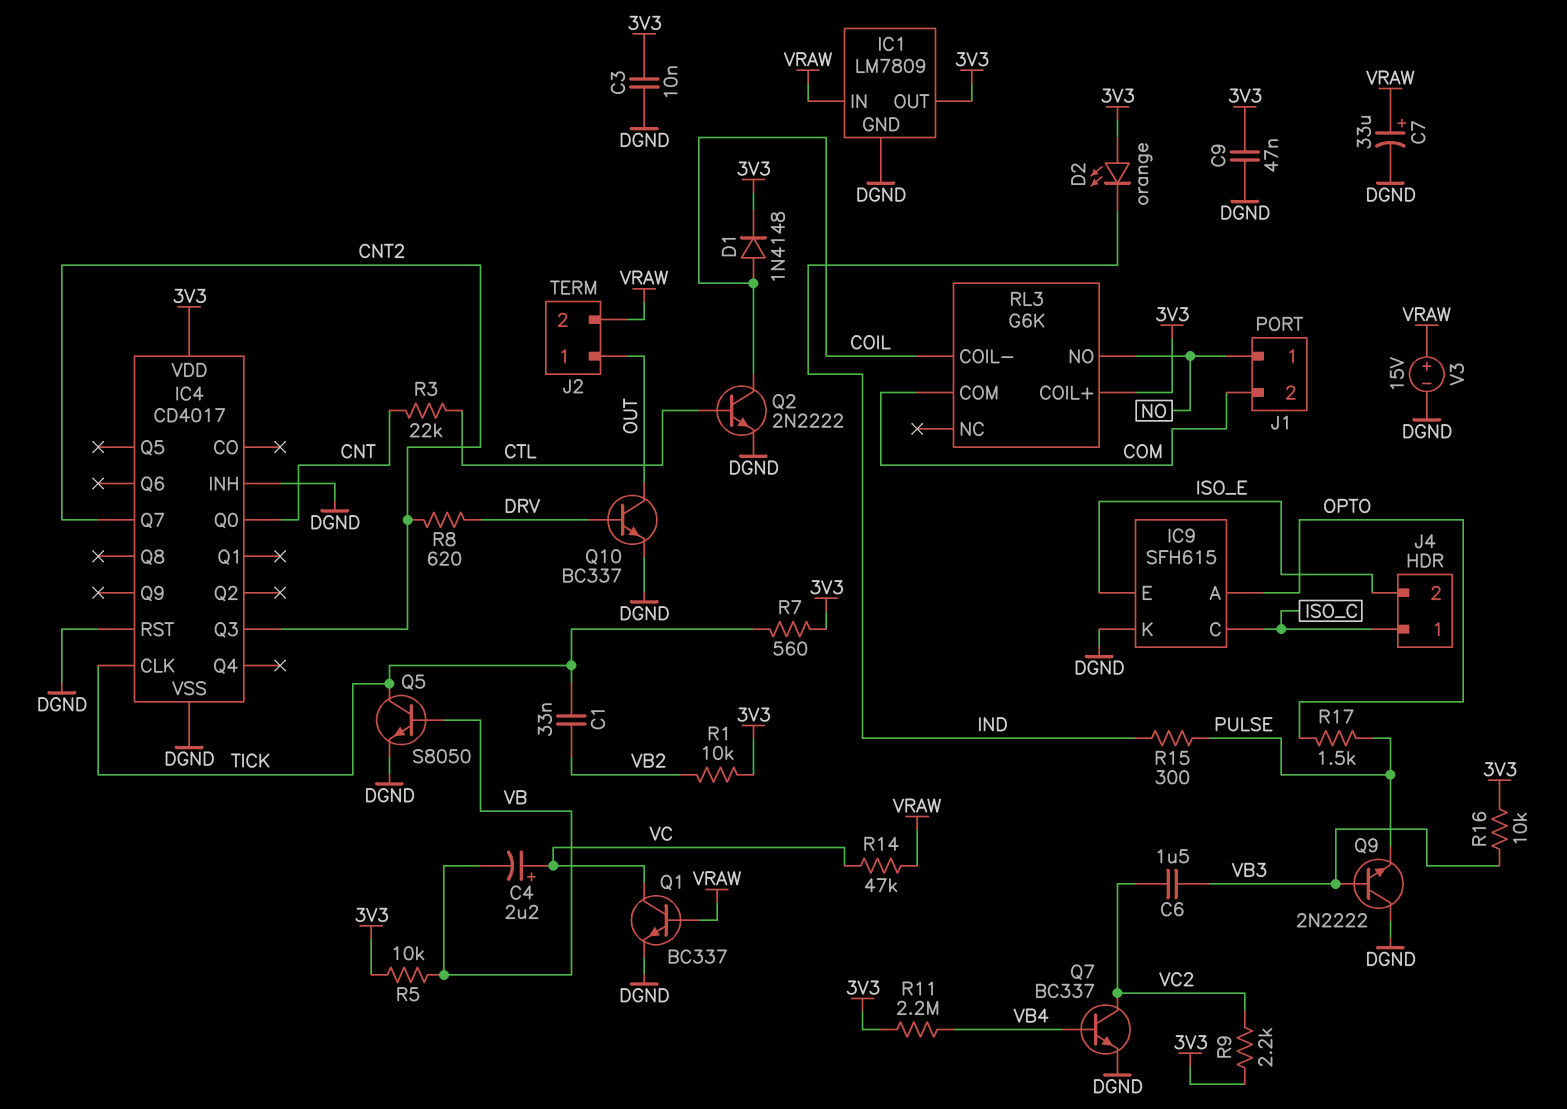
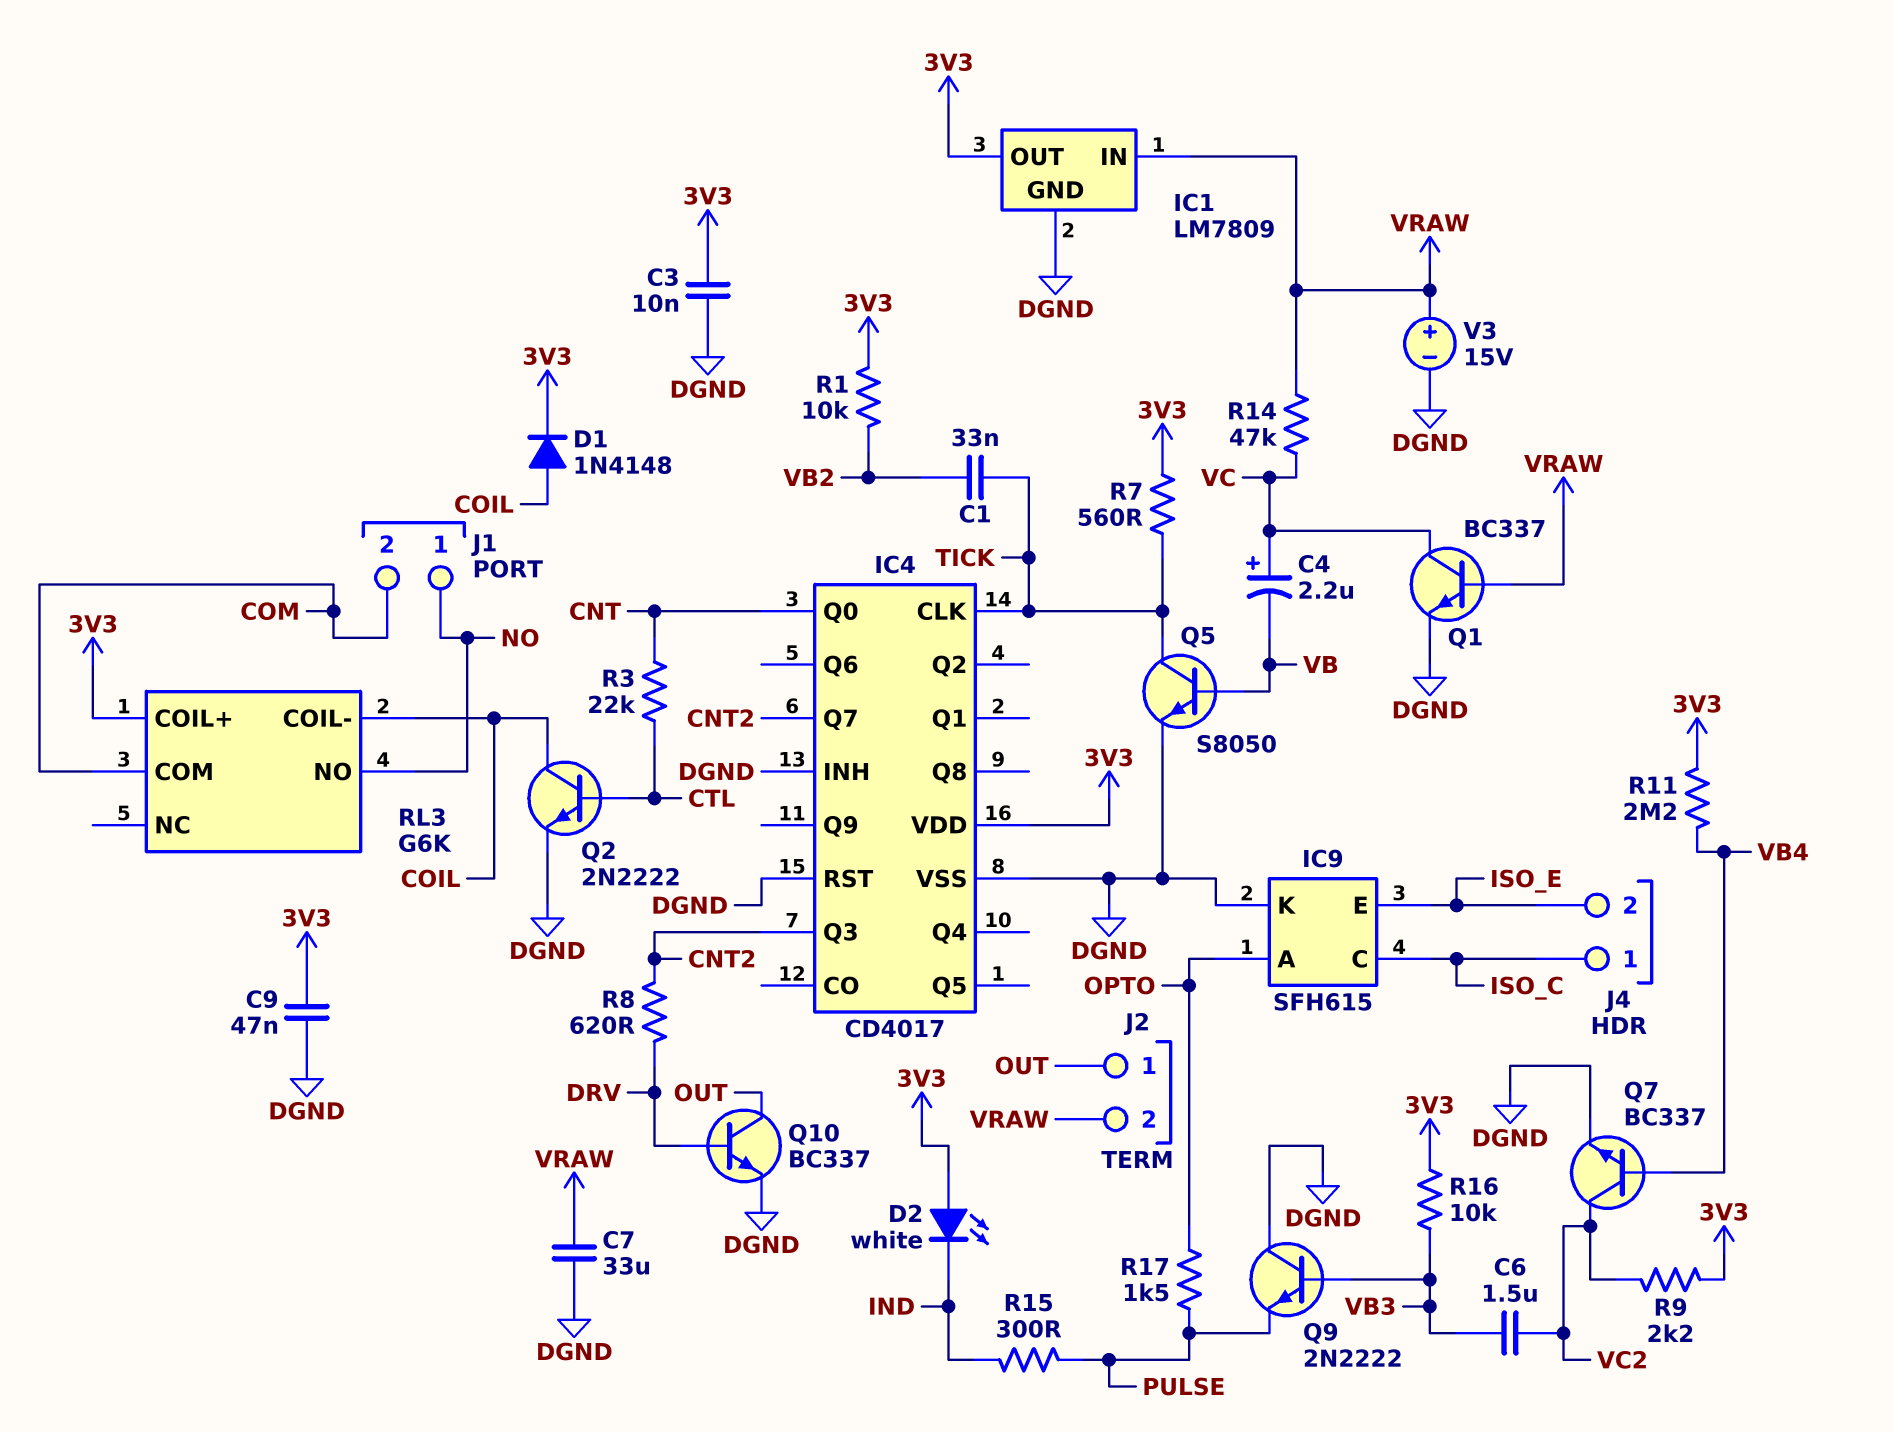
C7: 33uF (plus VRAW, minus DGND) -> 33uF (DGND, VRAW)
D2: LED orange (A 3V3, K IND) -> LED white (A 3V3, K IND)
R5: 10k (3V3, VB) -> none

